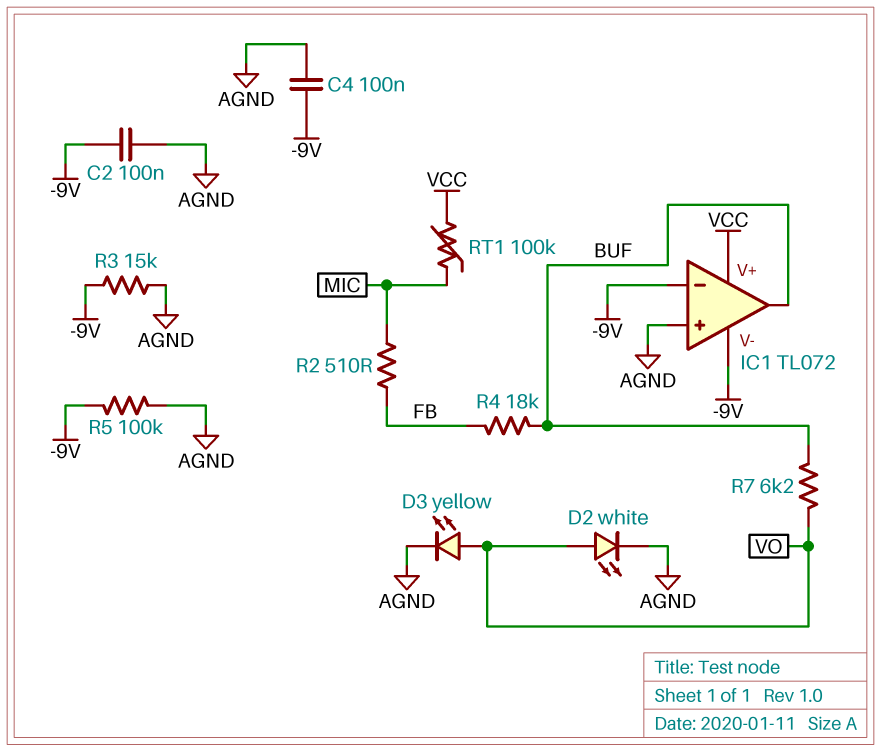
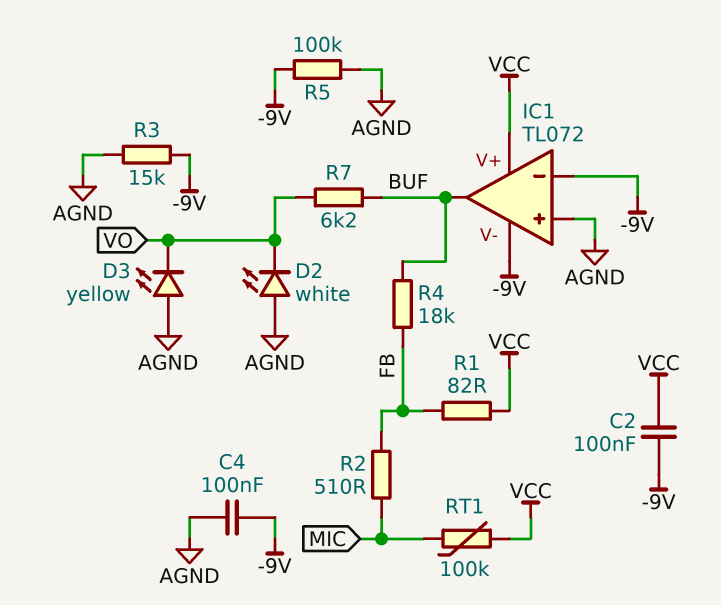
C2: 100nF (-9V, AGND) -> 100nF (-9V, VCC)
D2: LED white (A VO, K AGND) -> LED white (A AGND, K VO)
D3: LED yellow (A VO, K AGND) -> LED yellow (A AGND, K VO)
R1: none -> 82 (FB, VCC)

